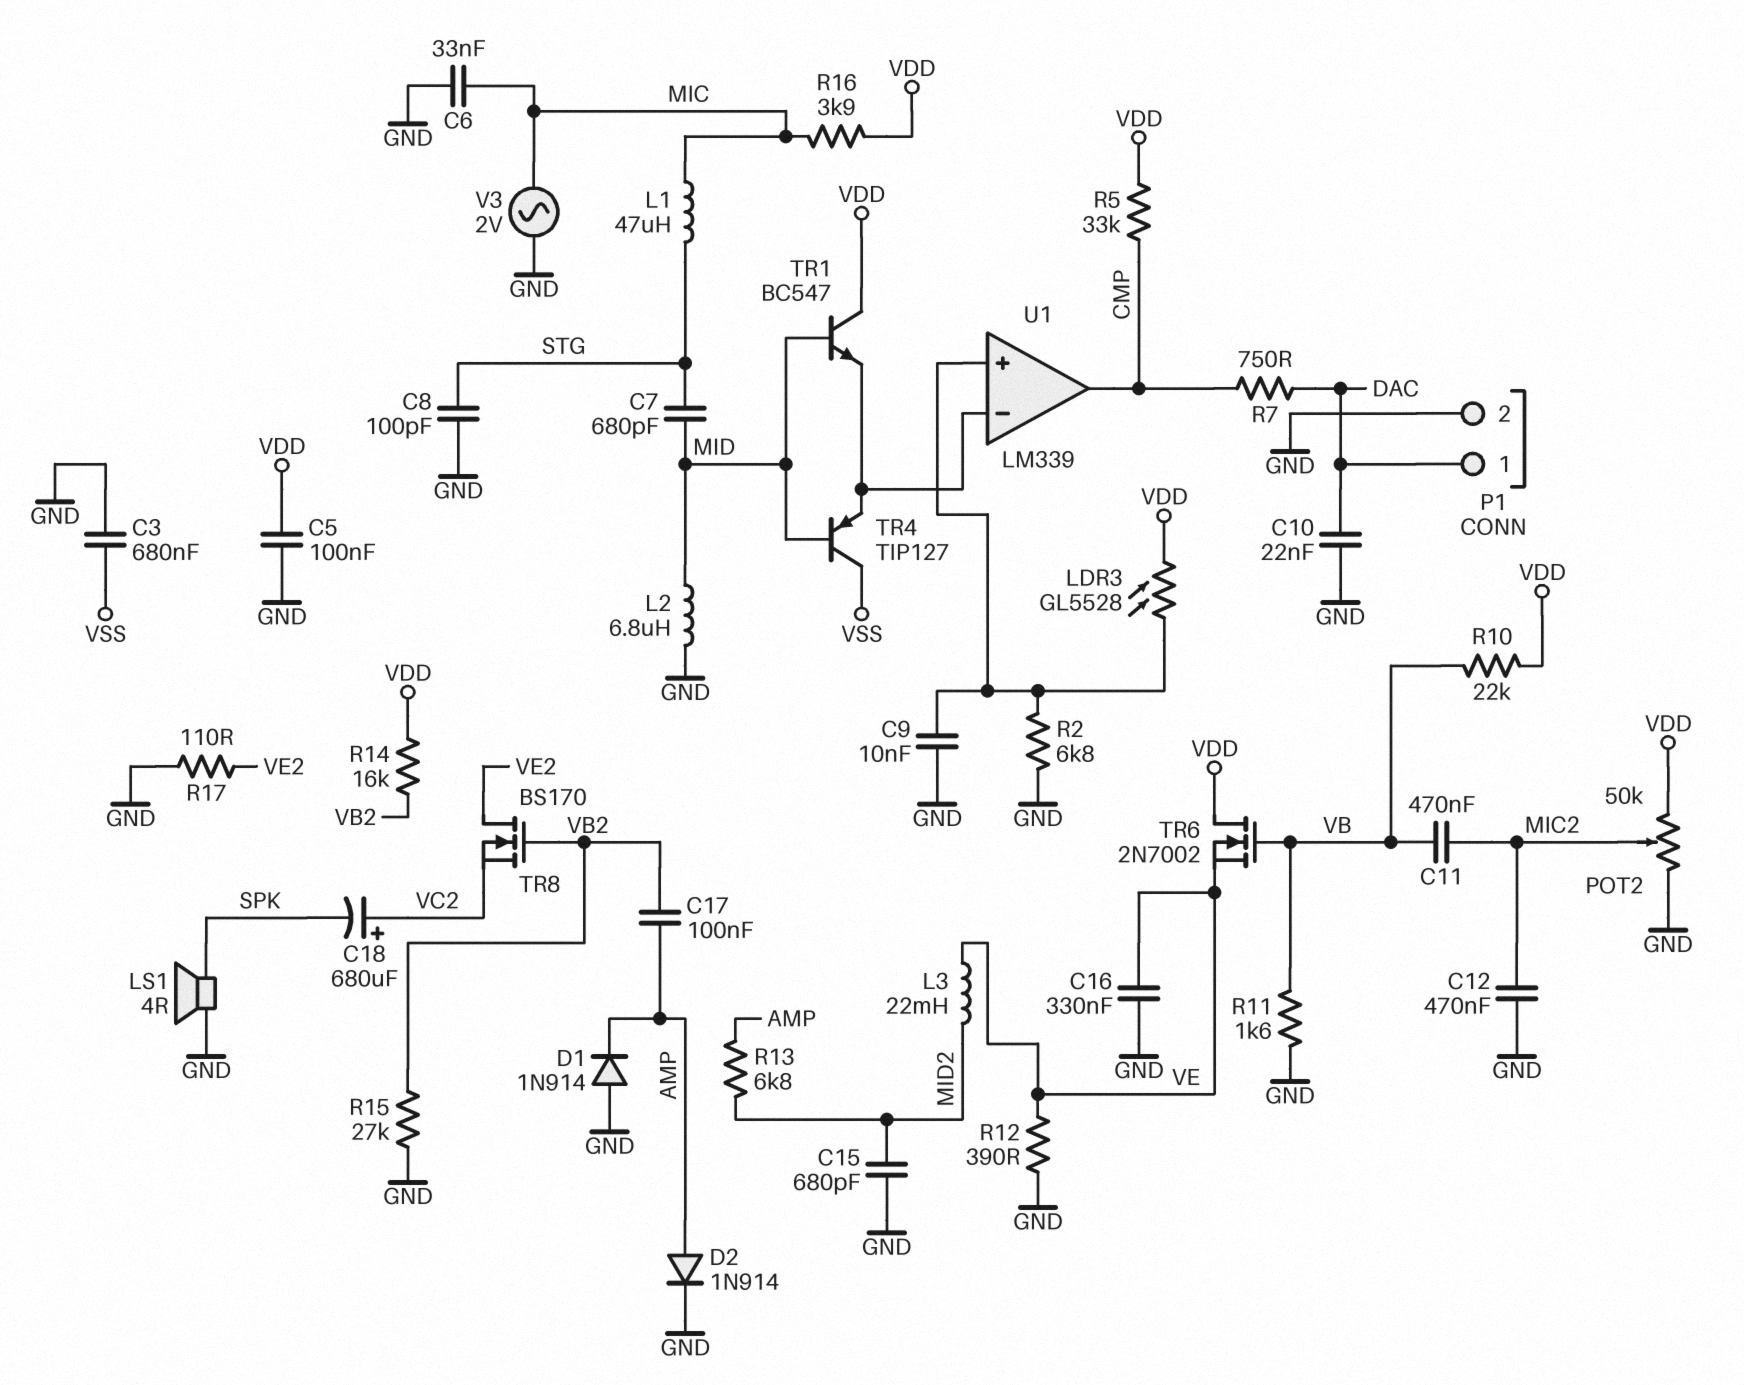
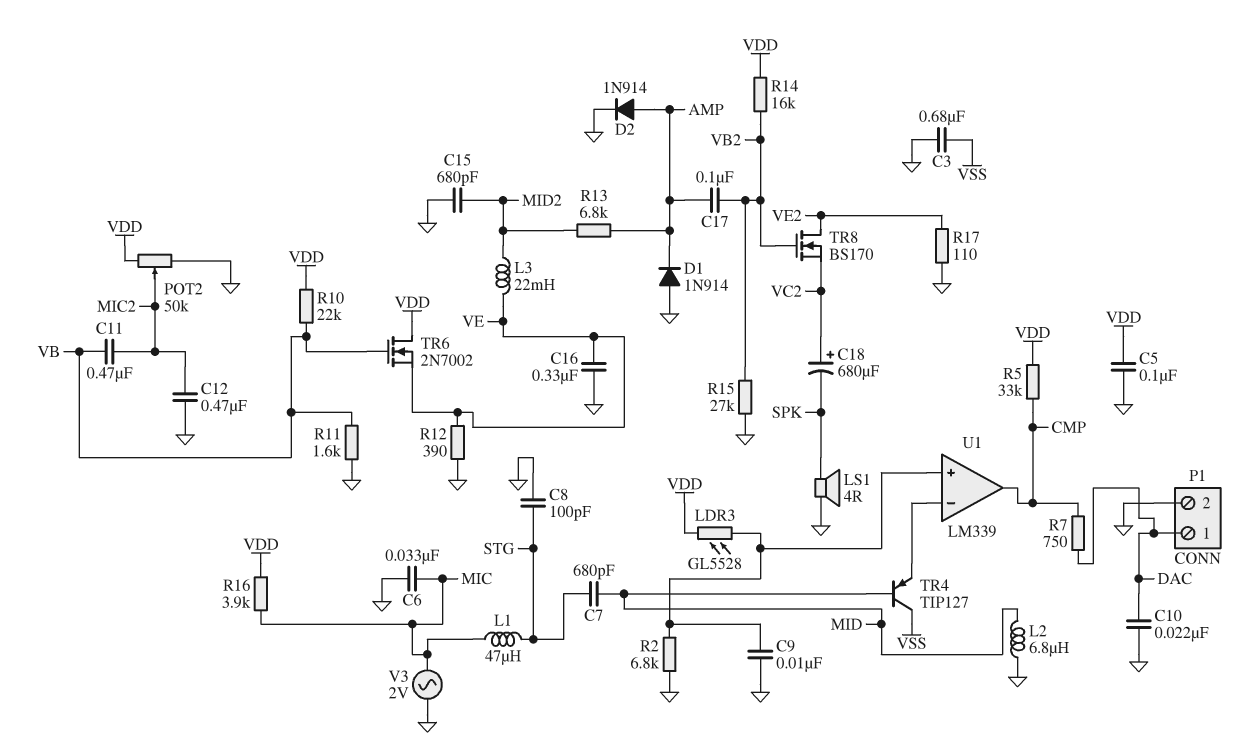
TR1: NPN BC547 (B MID, C VDD, E U1/in-) -> none

